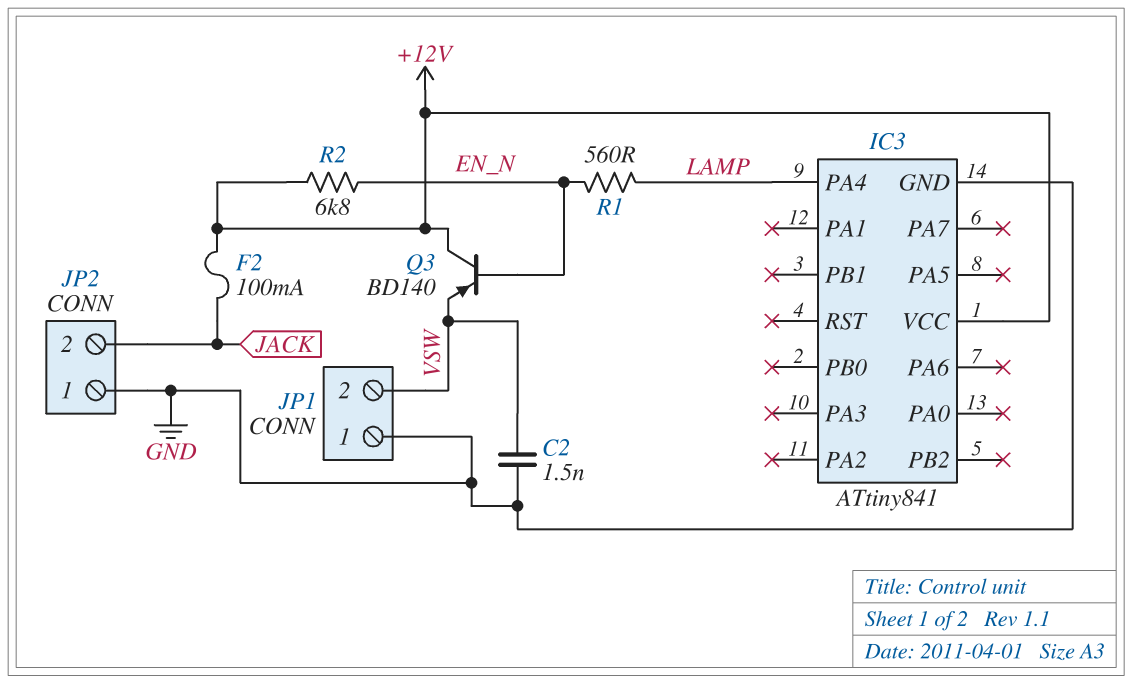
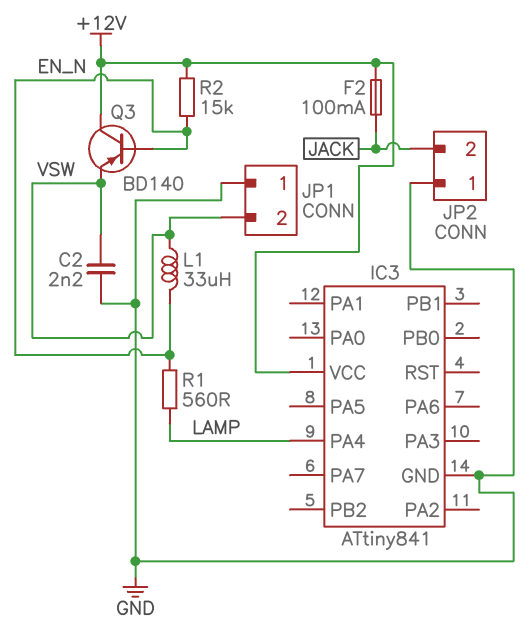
C2: 1.5nF (GND, VSW) -> 2.2nF (GND, VSW)
L1: none -> 33uH (EN_N, VSW)
R2: 6.8k (+12V, EN_N) -> 15k (+12V, EN_N)

